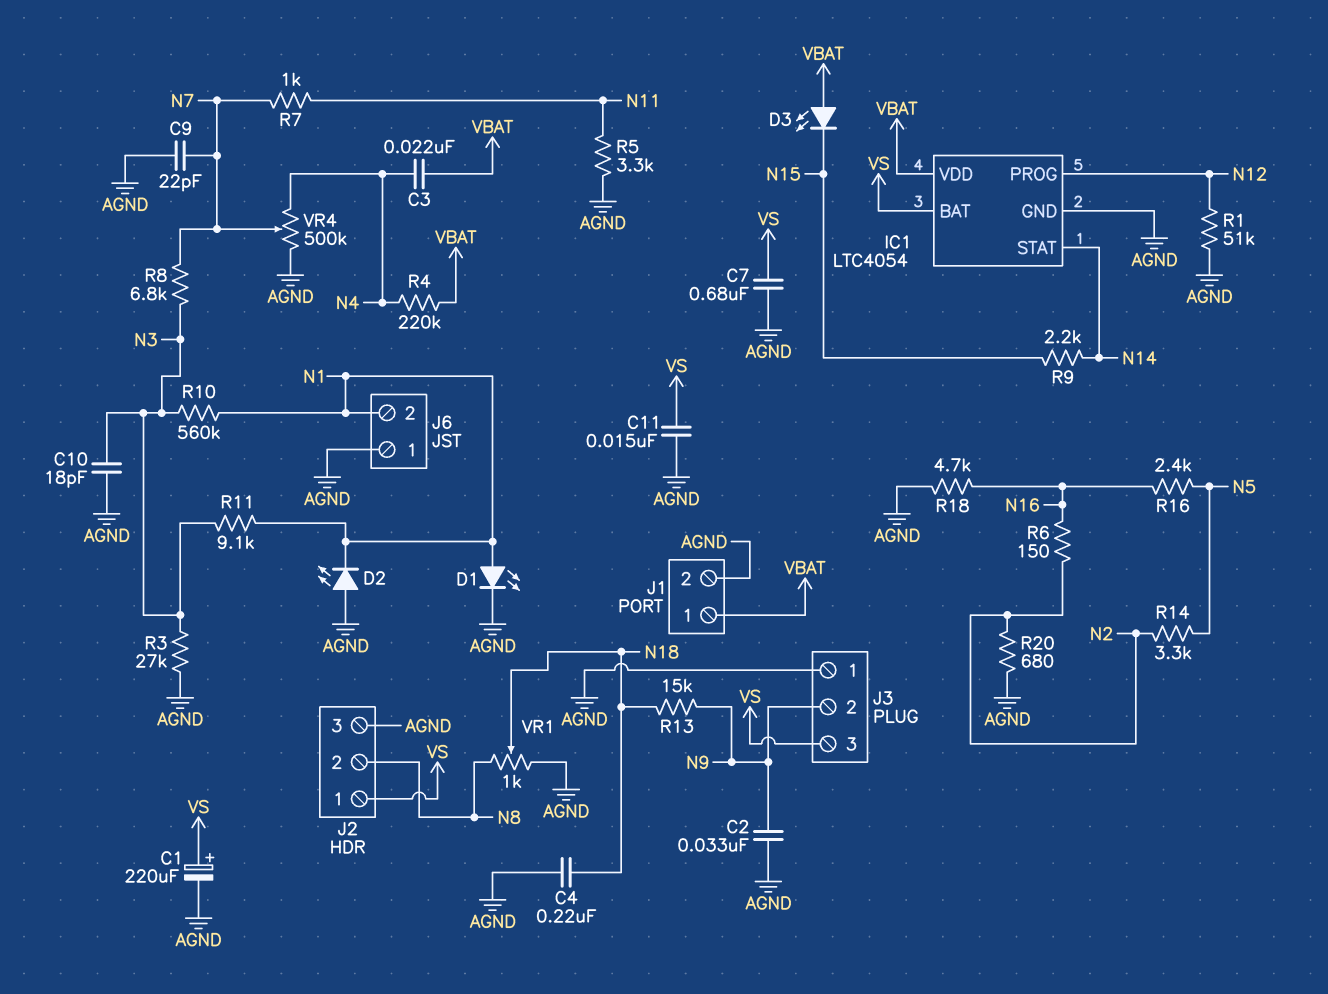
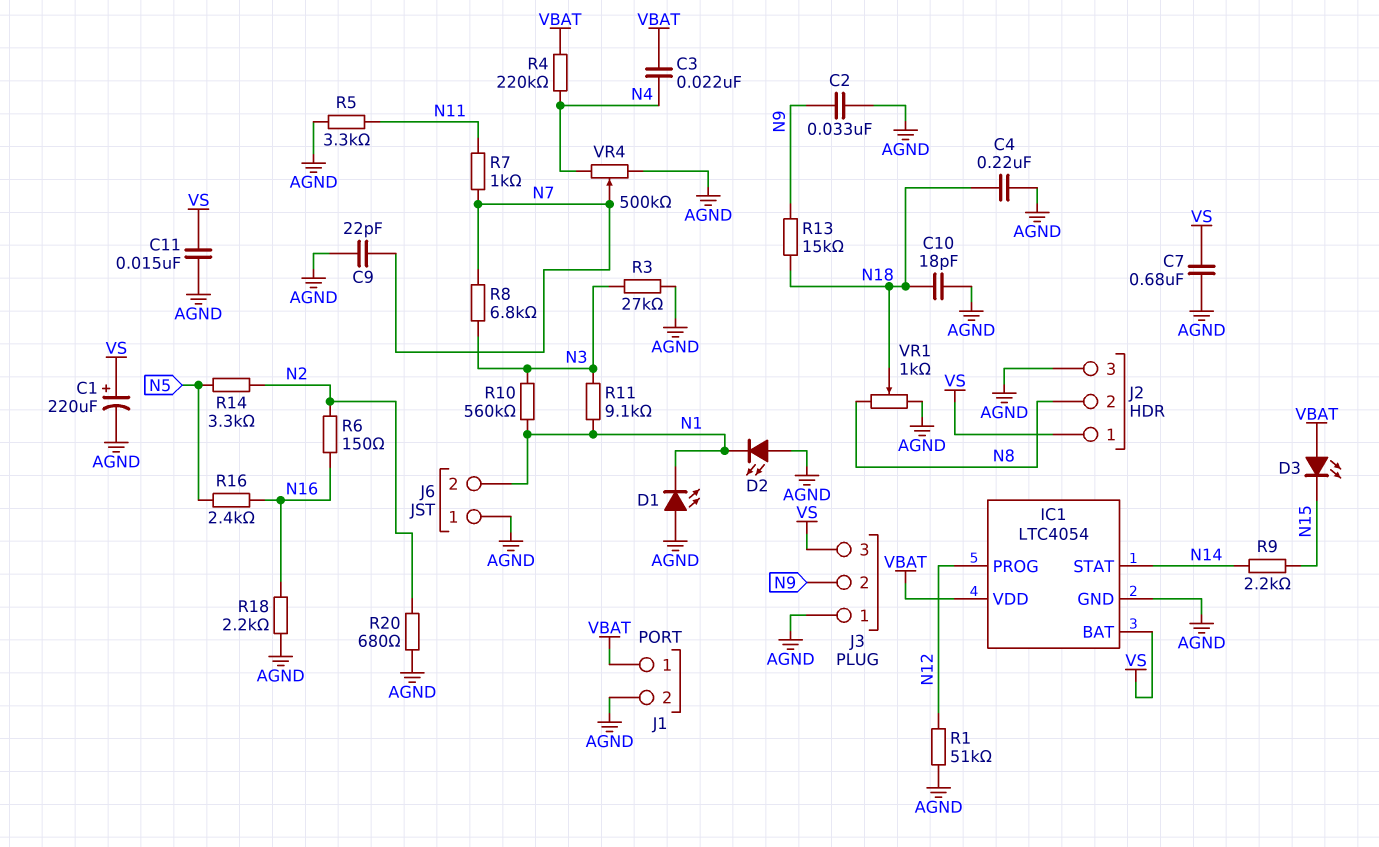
C10: 18pF (AGND, N3) -> 18pF (AGND, N18)
D1: LED (A N1, K AGND) -> LED (A AGND, K N1)
R18: 4.7k (AGND, N16) -> 2.2k (AGND, N16)

